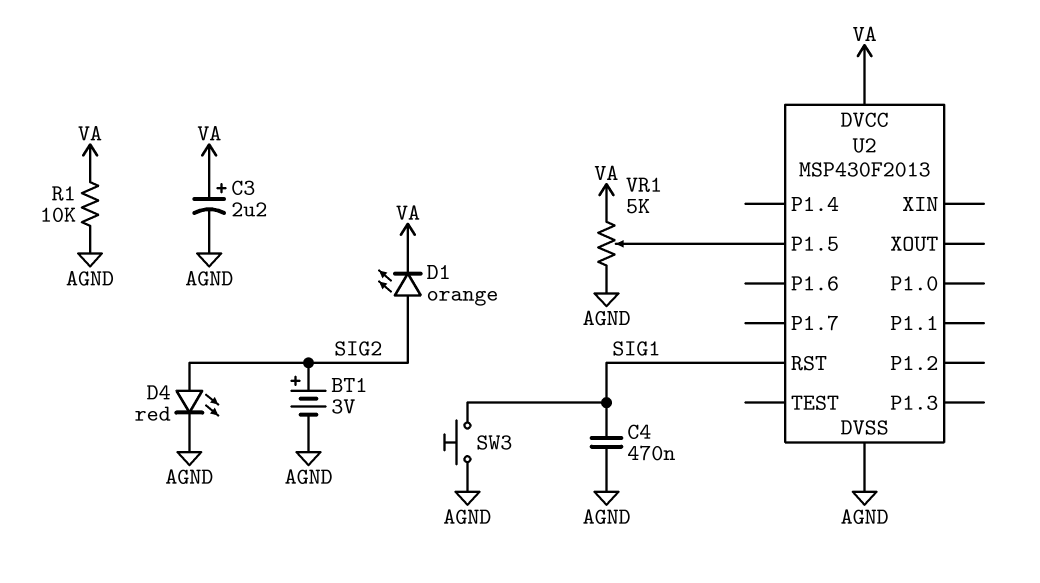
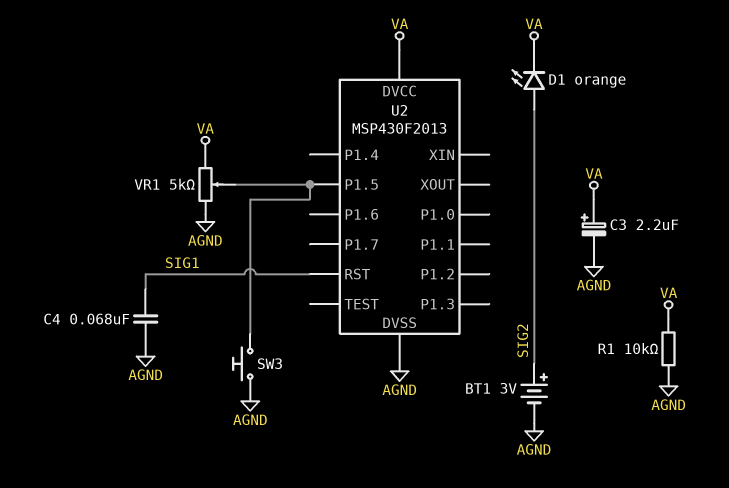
C4: 470nF (AGND, SIG1) -> 68nF (AGND, SIG1)
D4: LED red (A SIG2, K AGND) -> none
SW3: button (AGND, SIG1) -> button (AGND, U2/P1.5)

